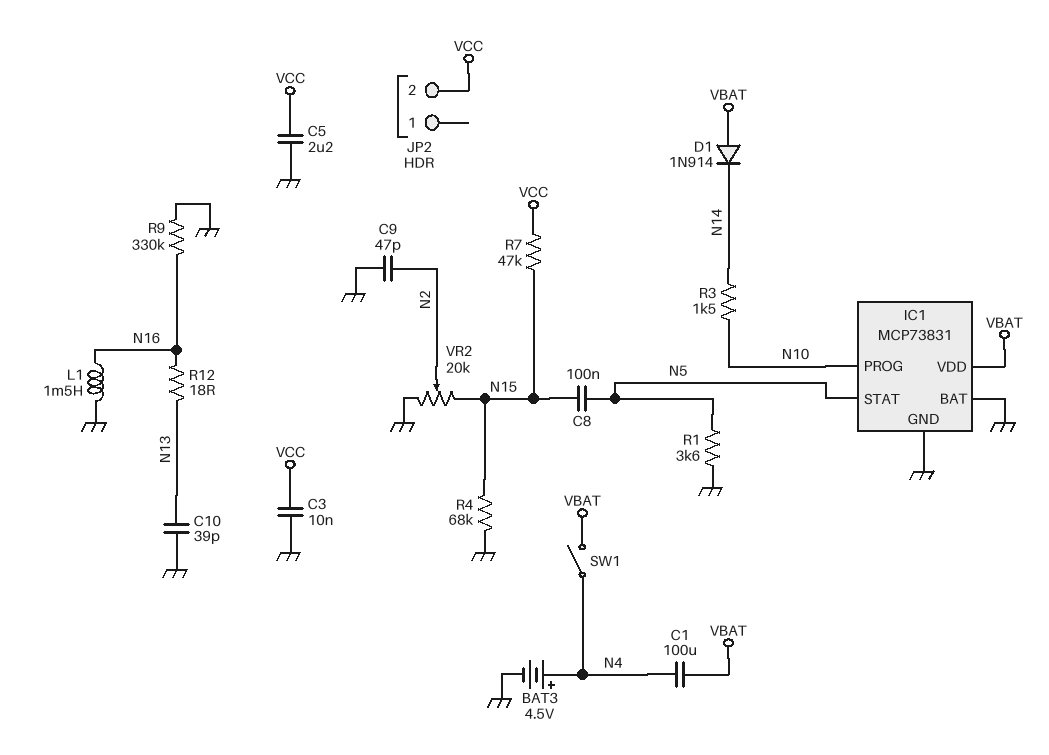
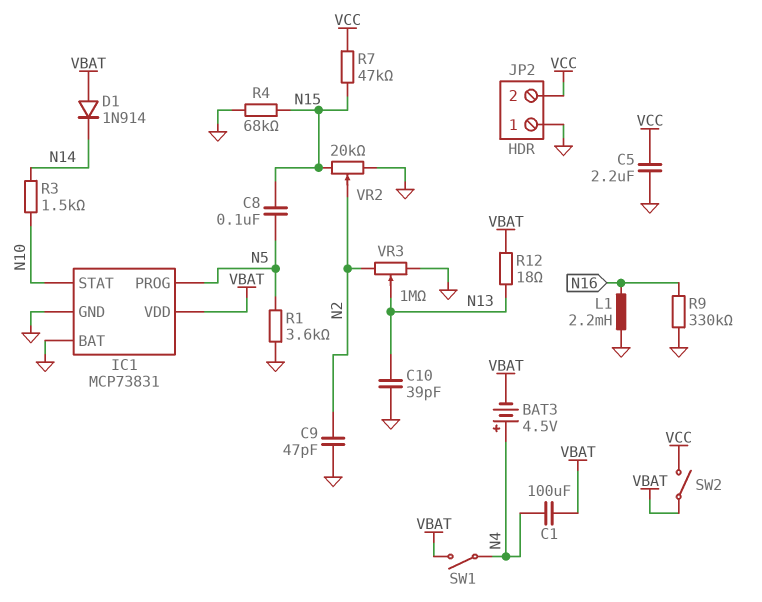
BAT3: 4.5V (plus N4, minus GND) -> 4.5V (plus N4, minus VBAT)
C3: 10nF (GND, VCC) -> none
IC1 pin PROG: N10 -> N5
IC1 pin STAT: N5 -> N10
JP2 pin 1: none -> GND
L1: 1.5mH (GND, N16) -> 2.2mH (GND, N16)
R12: 18 (N13, N16) -> 18 (N13, VBAT)
SW2: none -> switch (VBAT, VCC)
VR3: none -> 1M (GND, N2, wiper N13)

